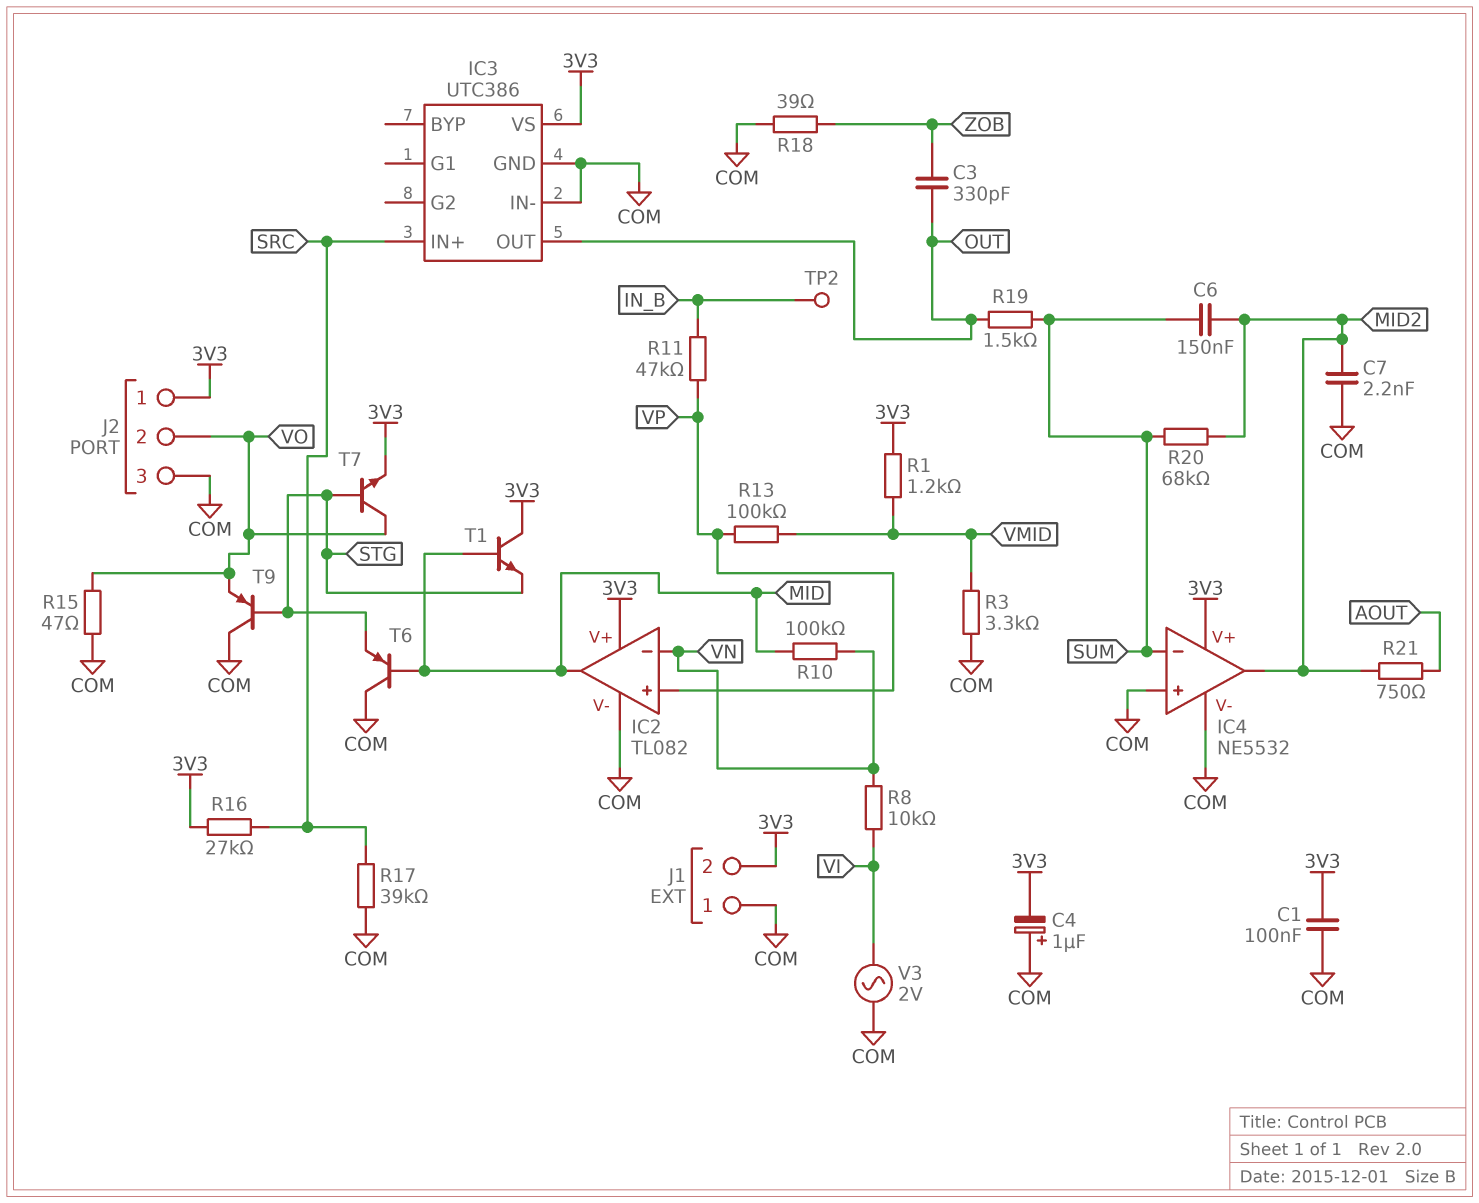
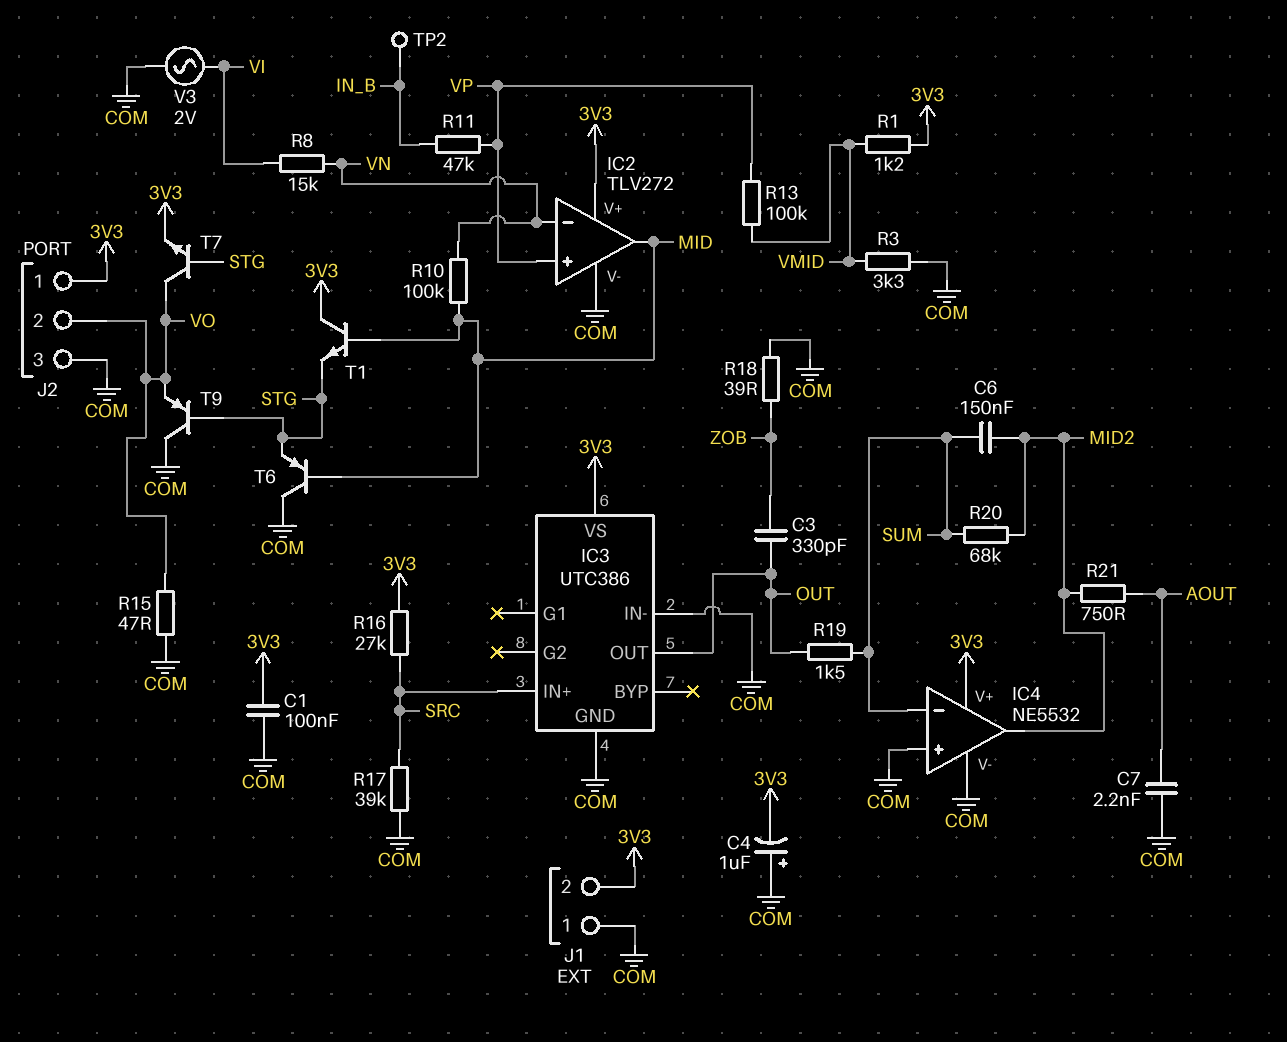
C7: 2.2nF (COM, MID2) -> 2.2nF (AOUT, COM)
IC2: TL082 -> TLV272
R8: 10k (VI, VN) -> 15k (VI, VN)

